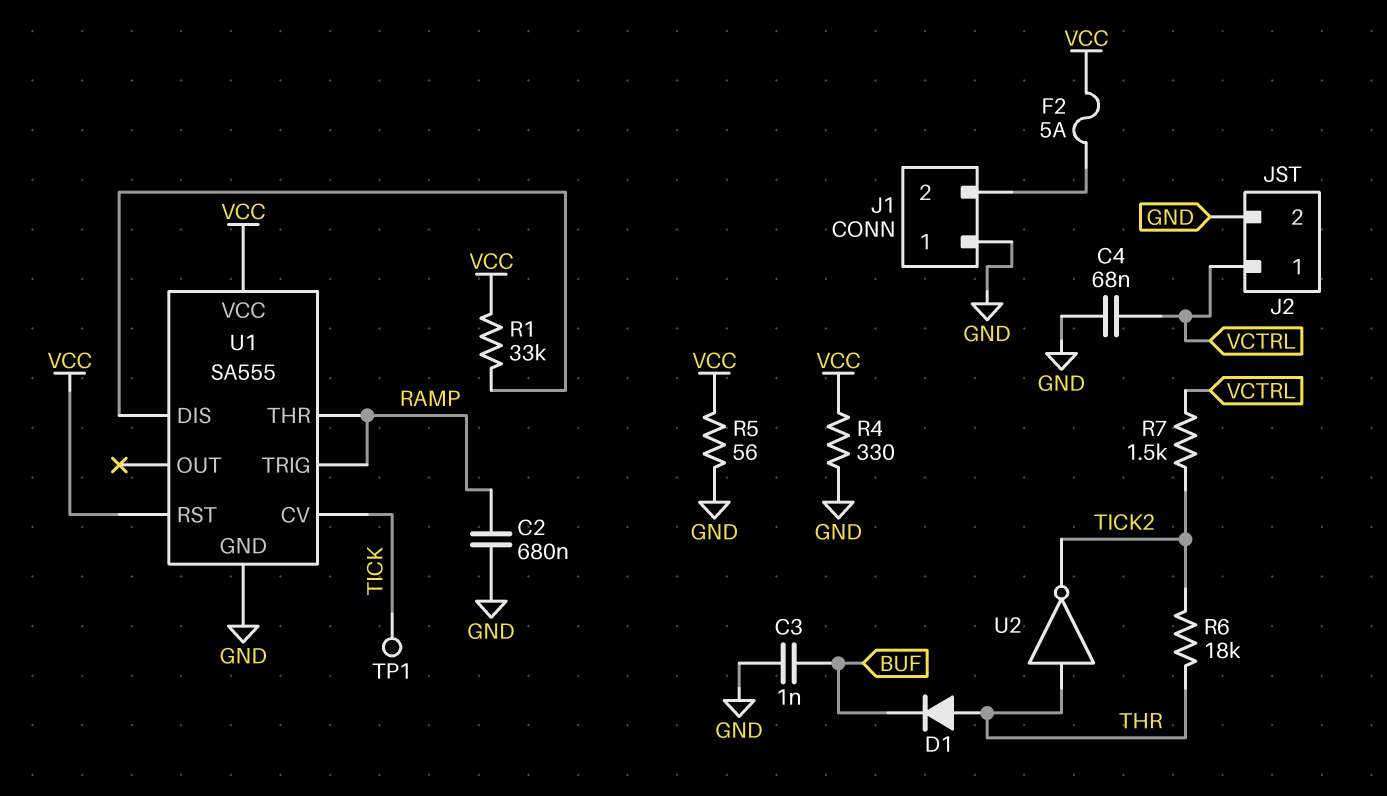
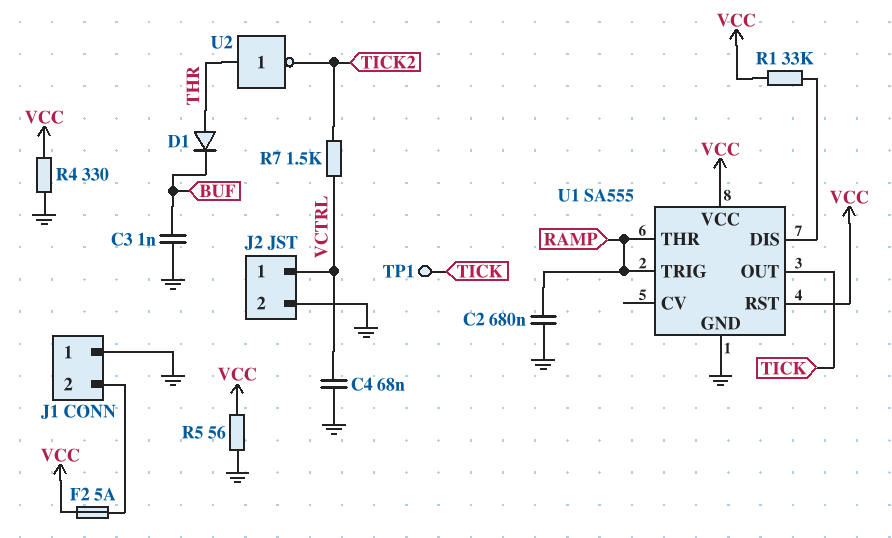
R6: 18k (THR, TICK2) -> none
U1 pin CV: TICK -> none
U1 pin OUT: none -> TICK

